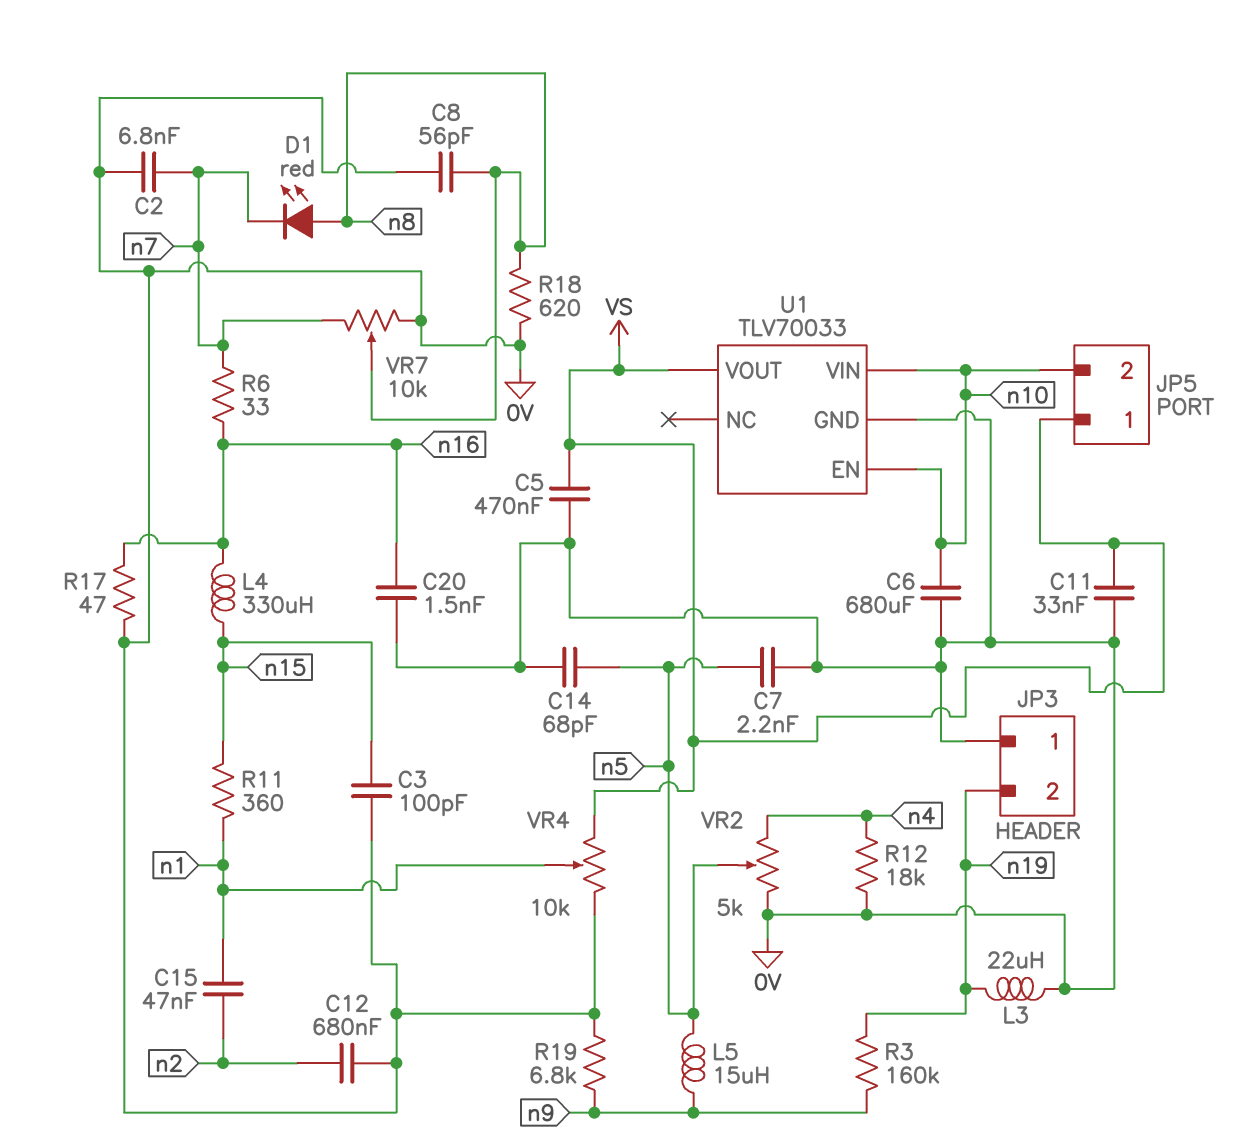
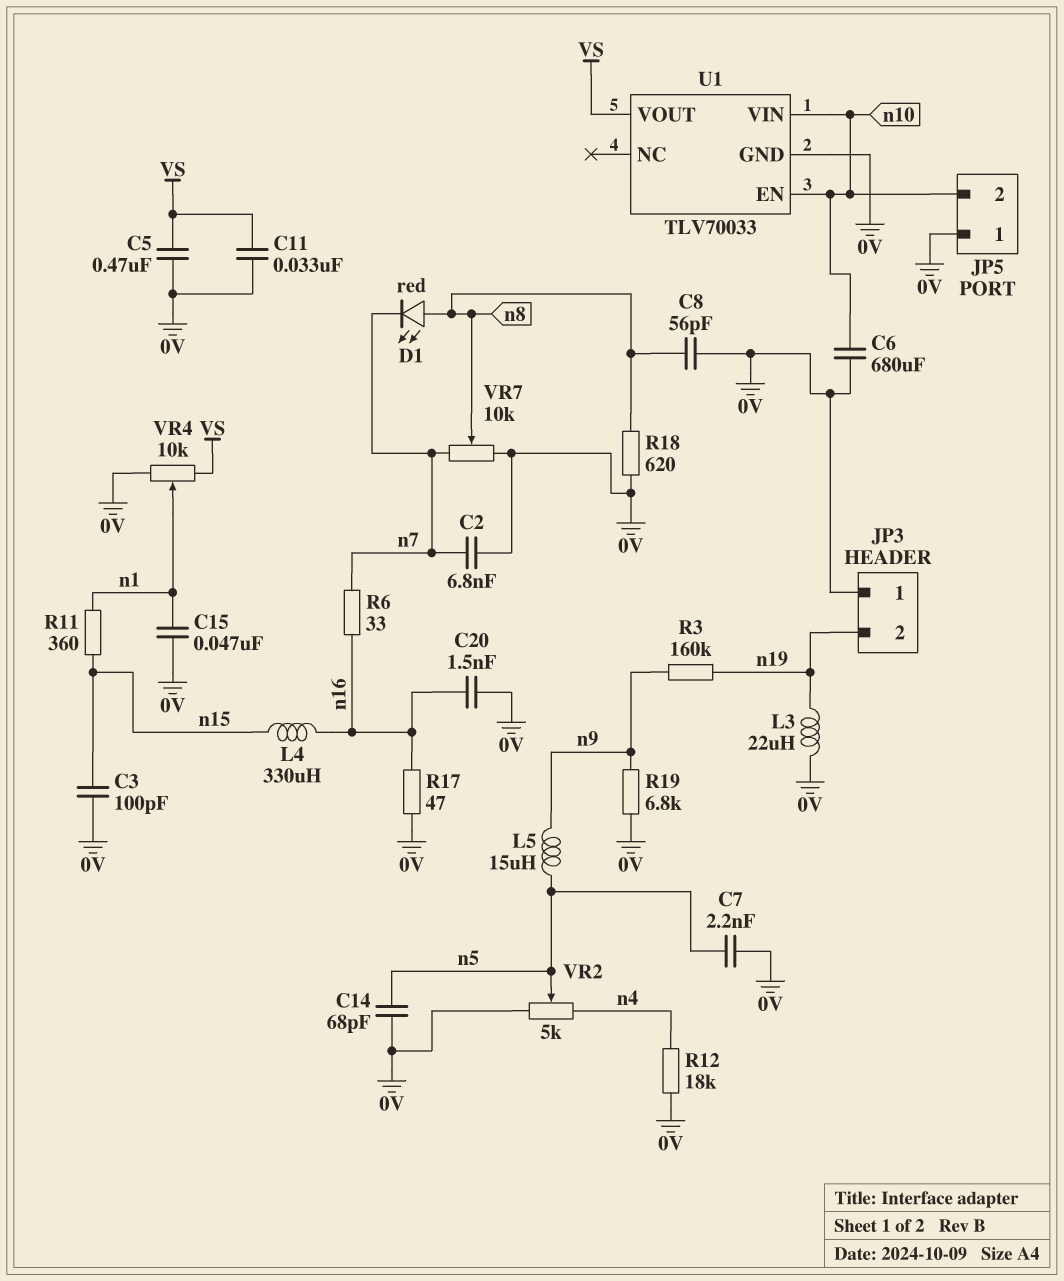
C12: 680nF (0V, n2) -> none
C15: 47nF (n1, n2) -> 47nF (0V, n1)
JP5 pin 1: VS -> 0V

